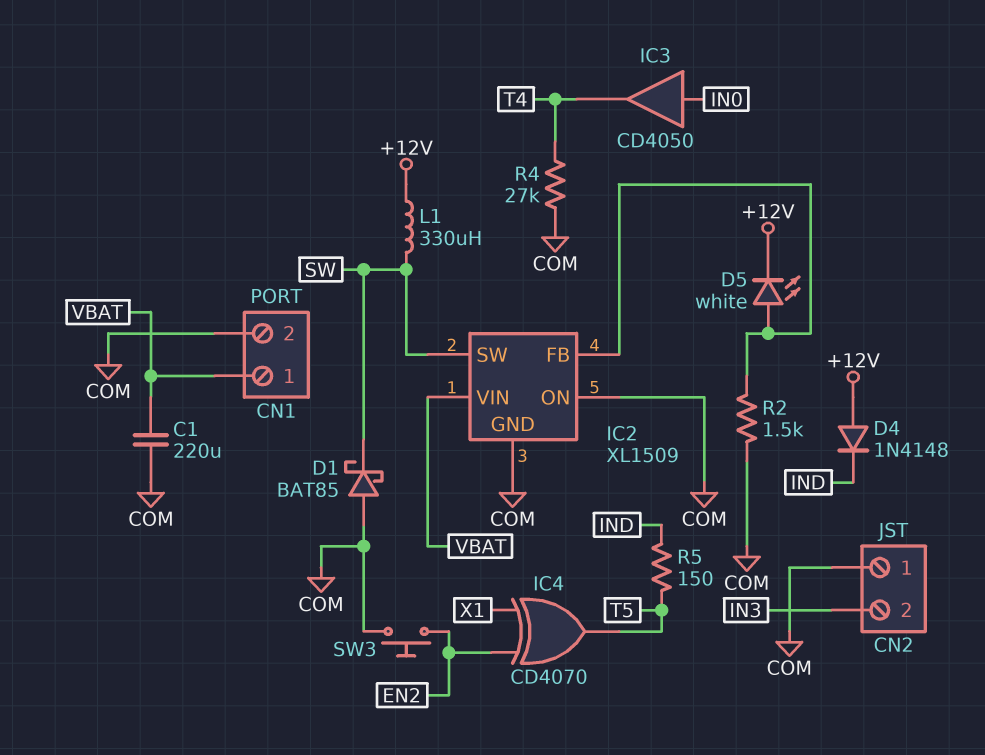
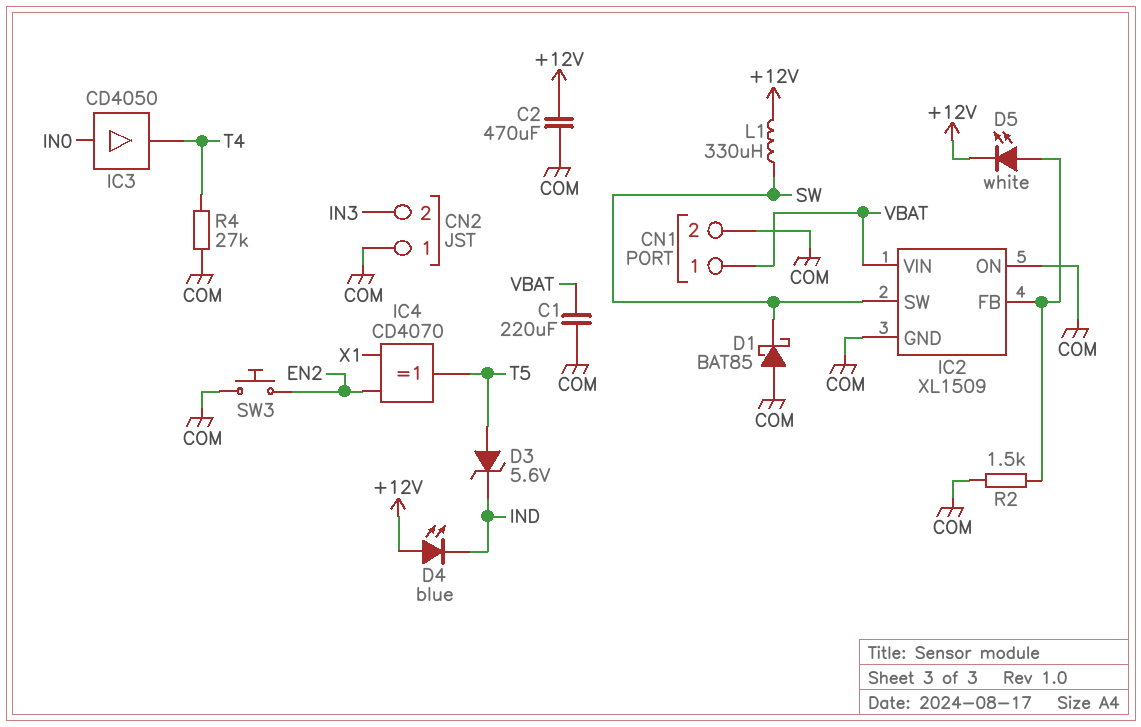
C2: none -> 470uF (+12V, COM)
D3: none -> zener 5.6V (A T5, K IND)
D4: diode 1N4148 (A +12V, K IND) -> LED blue (A +12V, K IND)
R5: 150 (IND, T5) -> none

